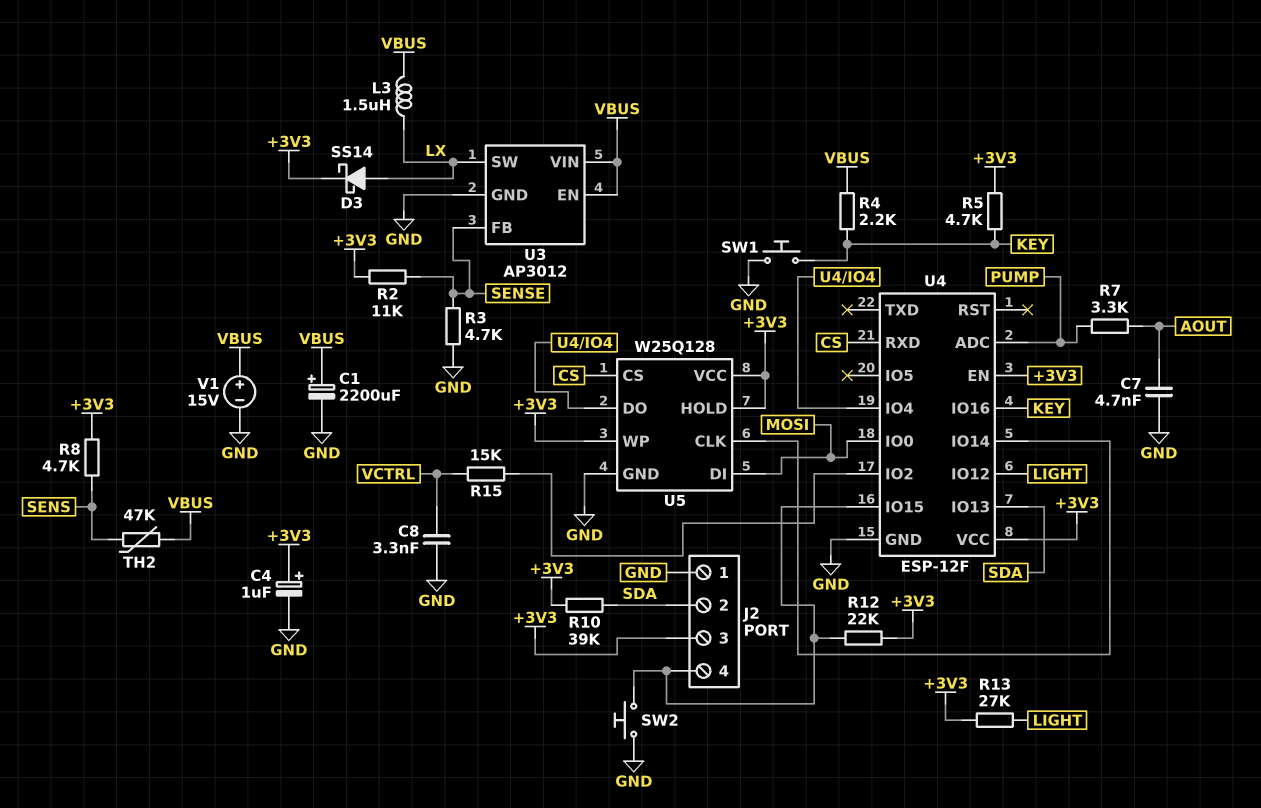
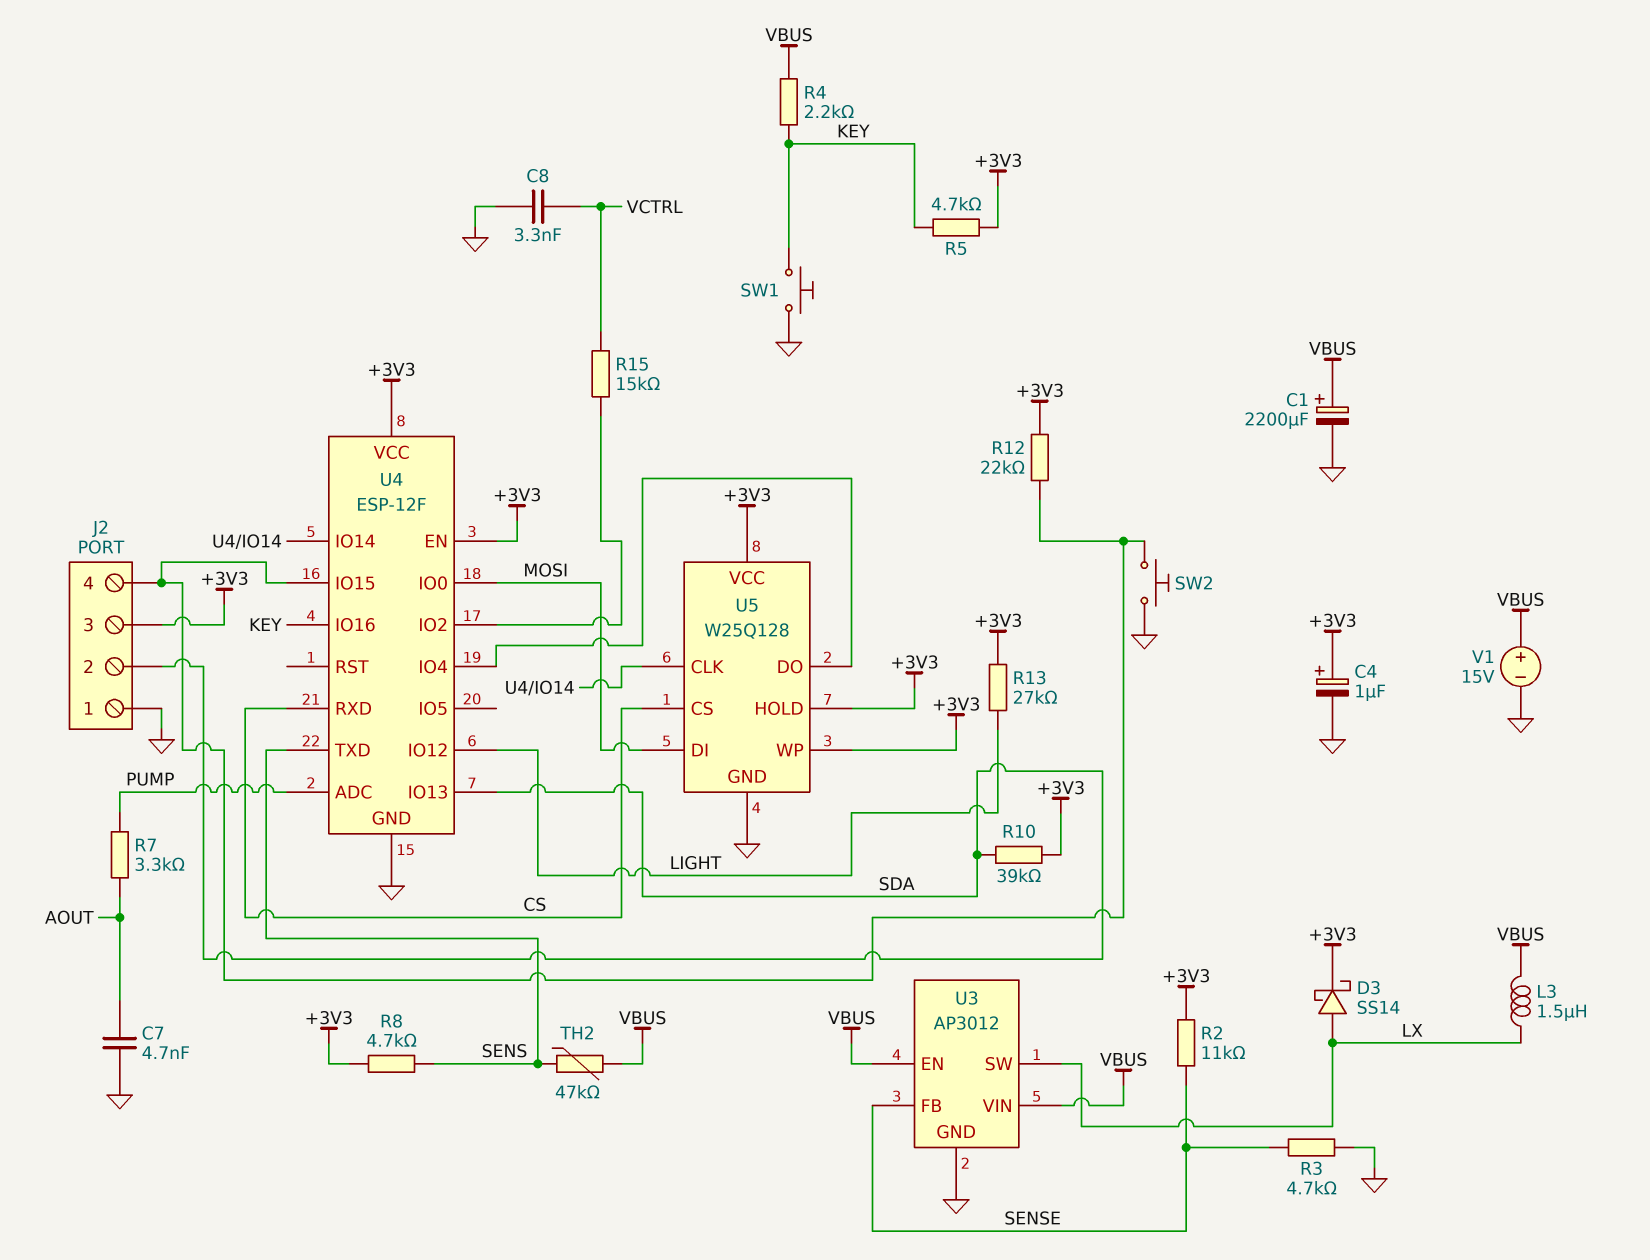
U4 pin TXD: none -> SENS

